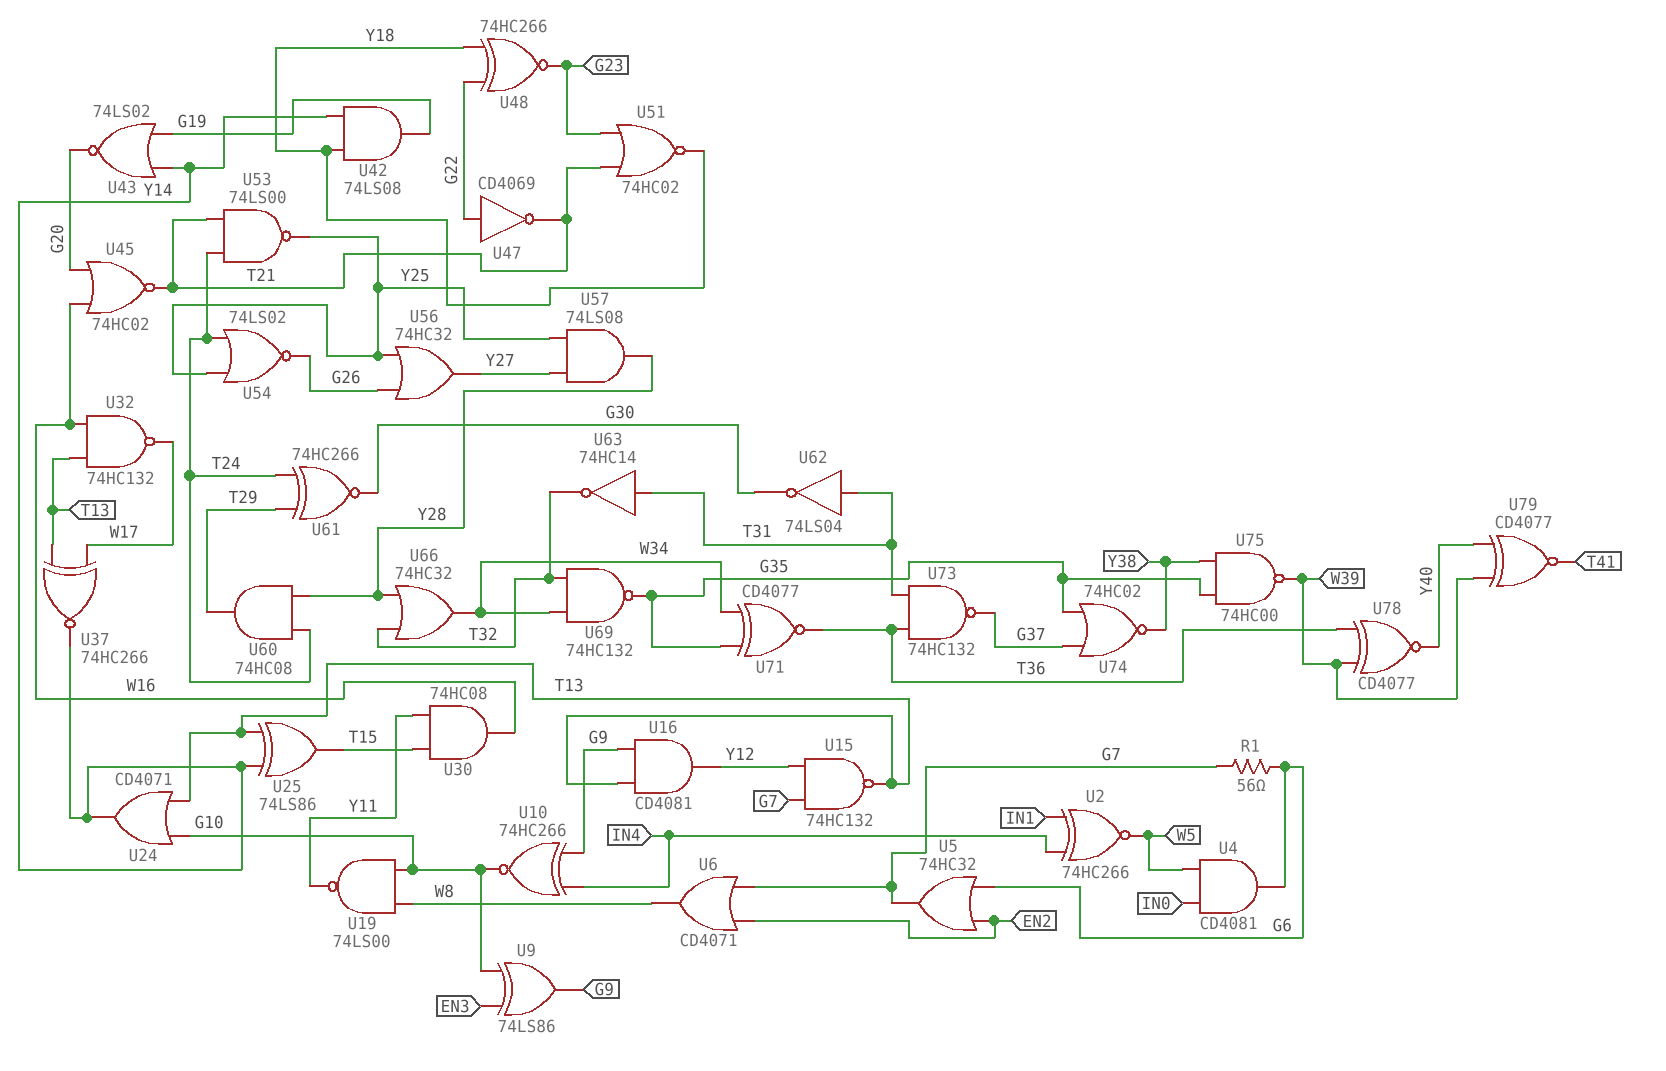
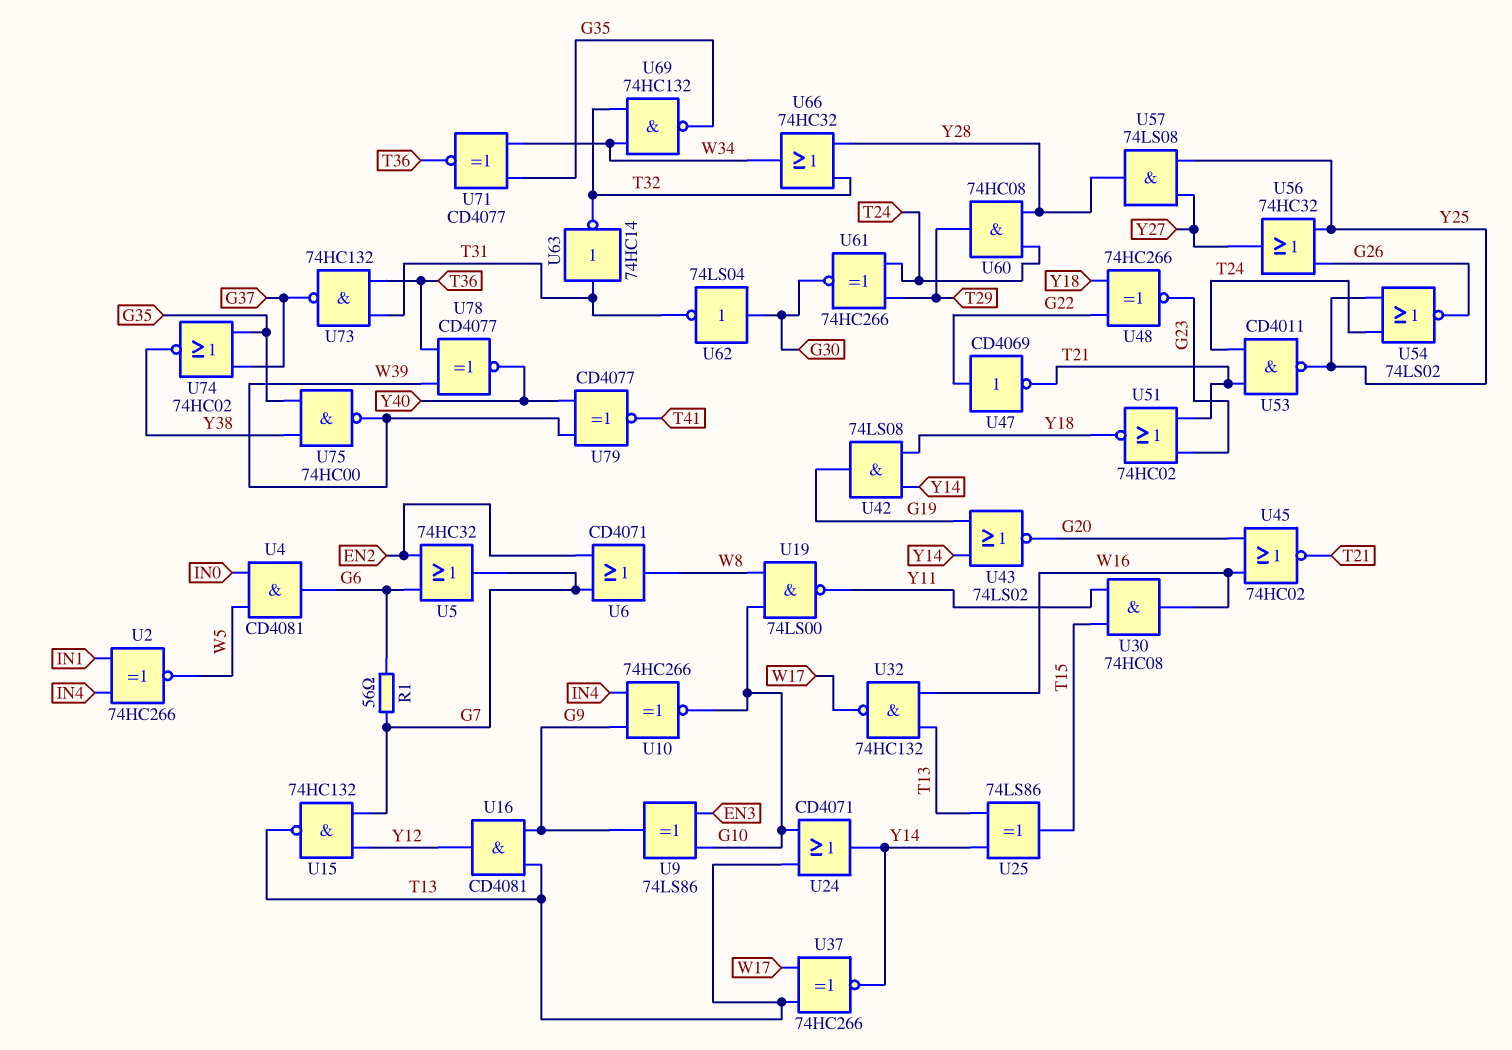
U53: NAND 74LS00 (in T21, in T24, out Y25) -> NAND CD4011 (in T21, in T24, out Y25)
U62: NOT 74LS04 (in T31, out G30) -> NOT 74LS04 (in G30, out T31)

